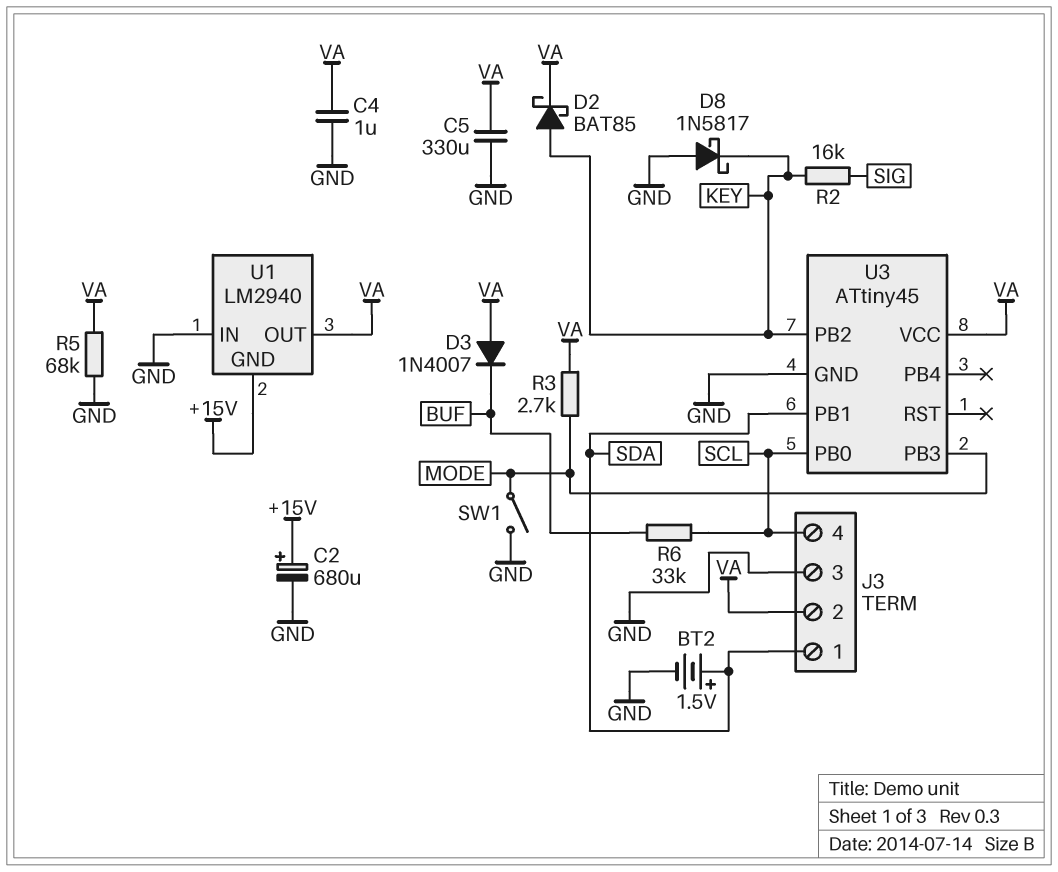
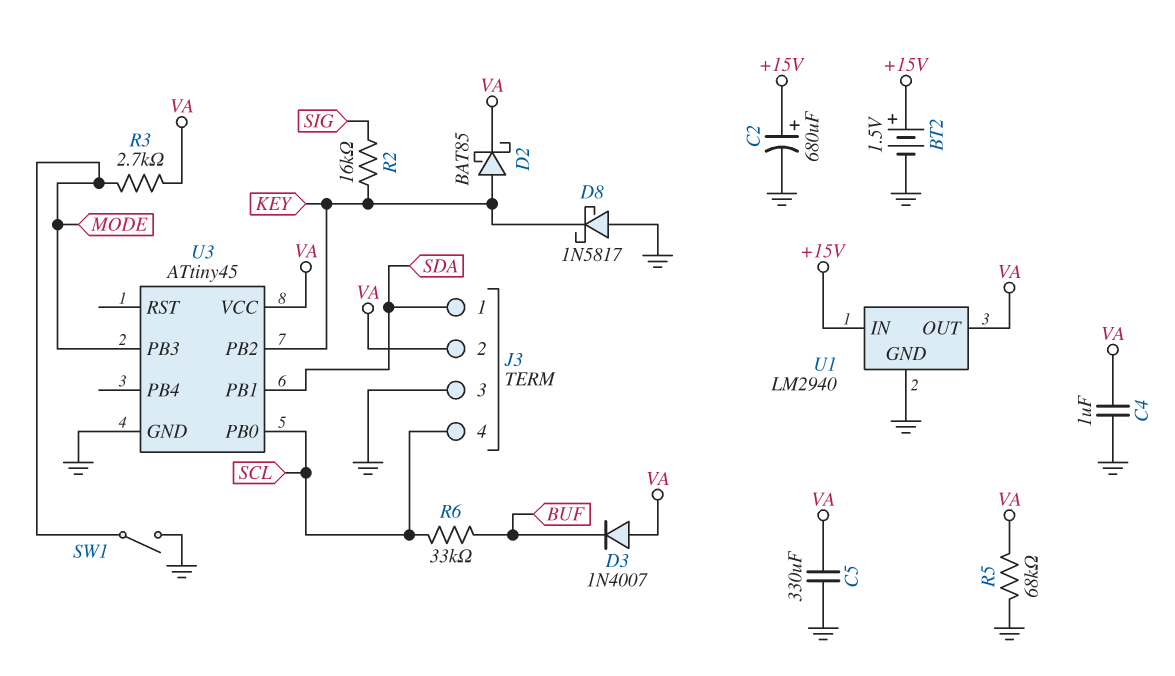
BT2: 1.5V (plus SDA, minus GND) -> 1.5V (plus +15V, minus GND)
U1 pin GND: +15V -> GND
U1 pin IN: GND -> +15V

